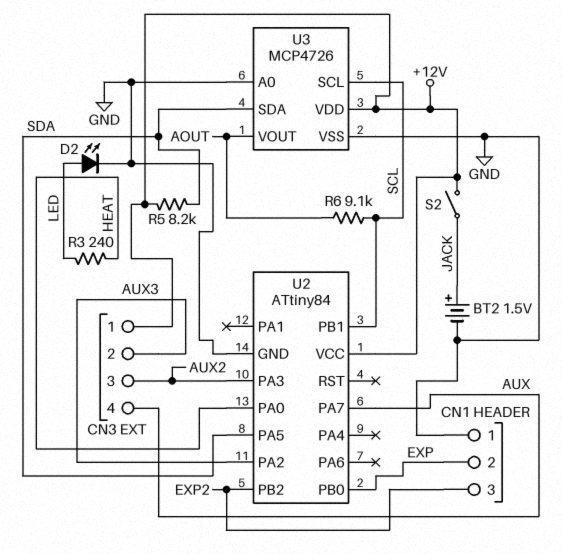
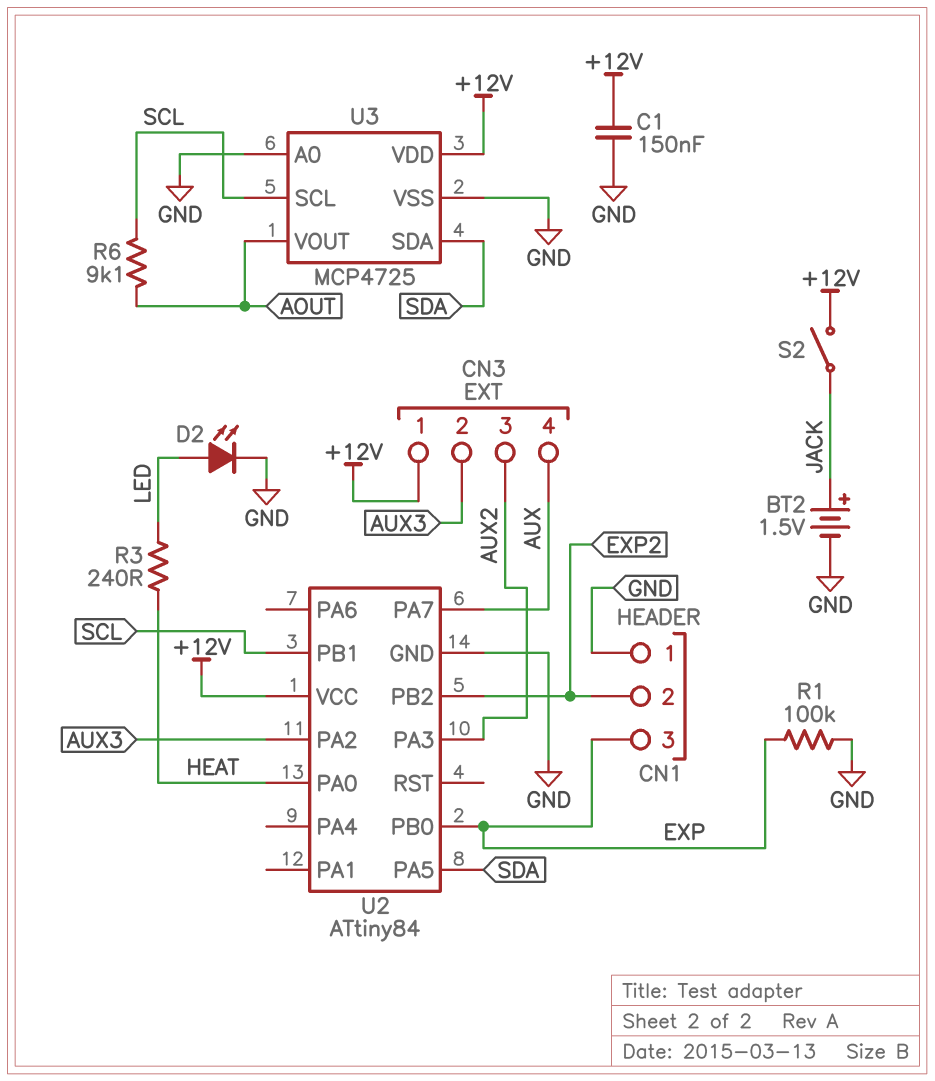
C1: none -> 150nF (+12V, GND)
CN1 pin 2: EXP -> EXP2
CN1 pin 3: EXP2 -> EXP
R1: none -> 100k (EXP, GND)
R5: 8.2k (+12V, SDA) -> none
U3: MCP4726 -> MCP4725

